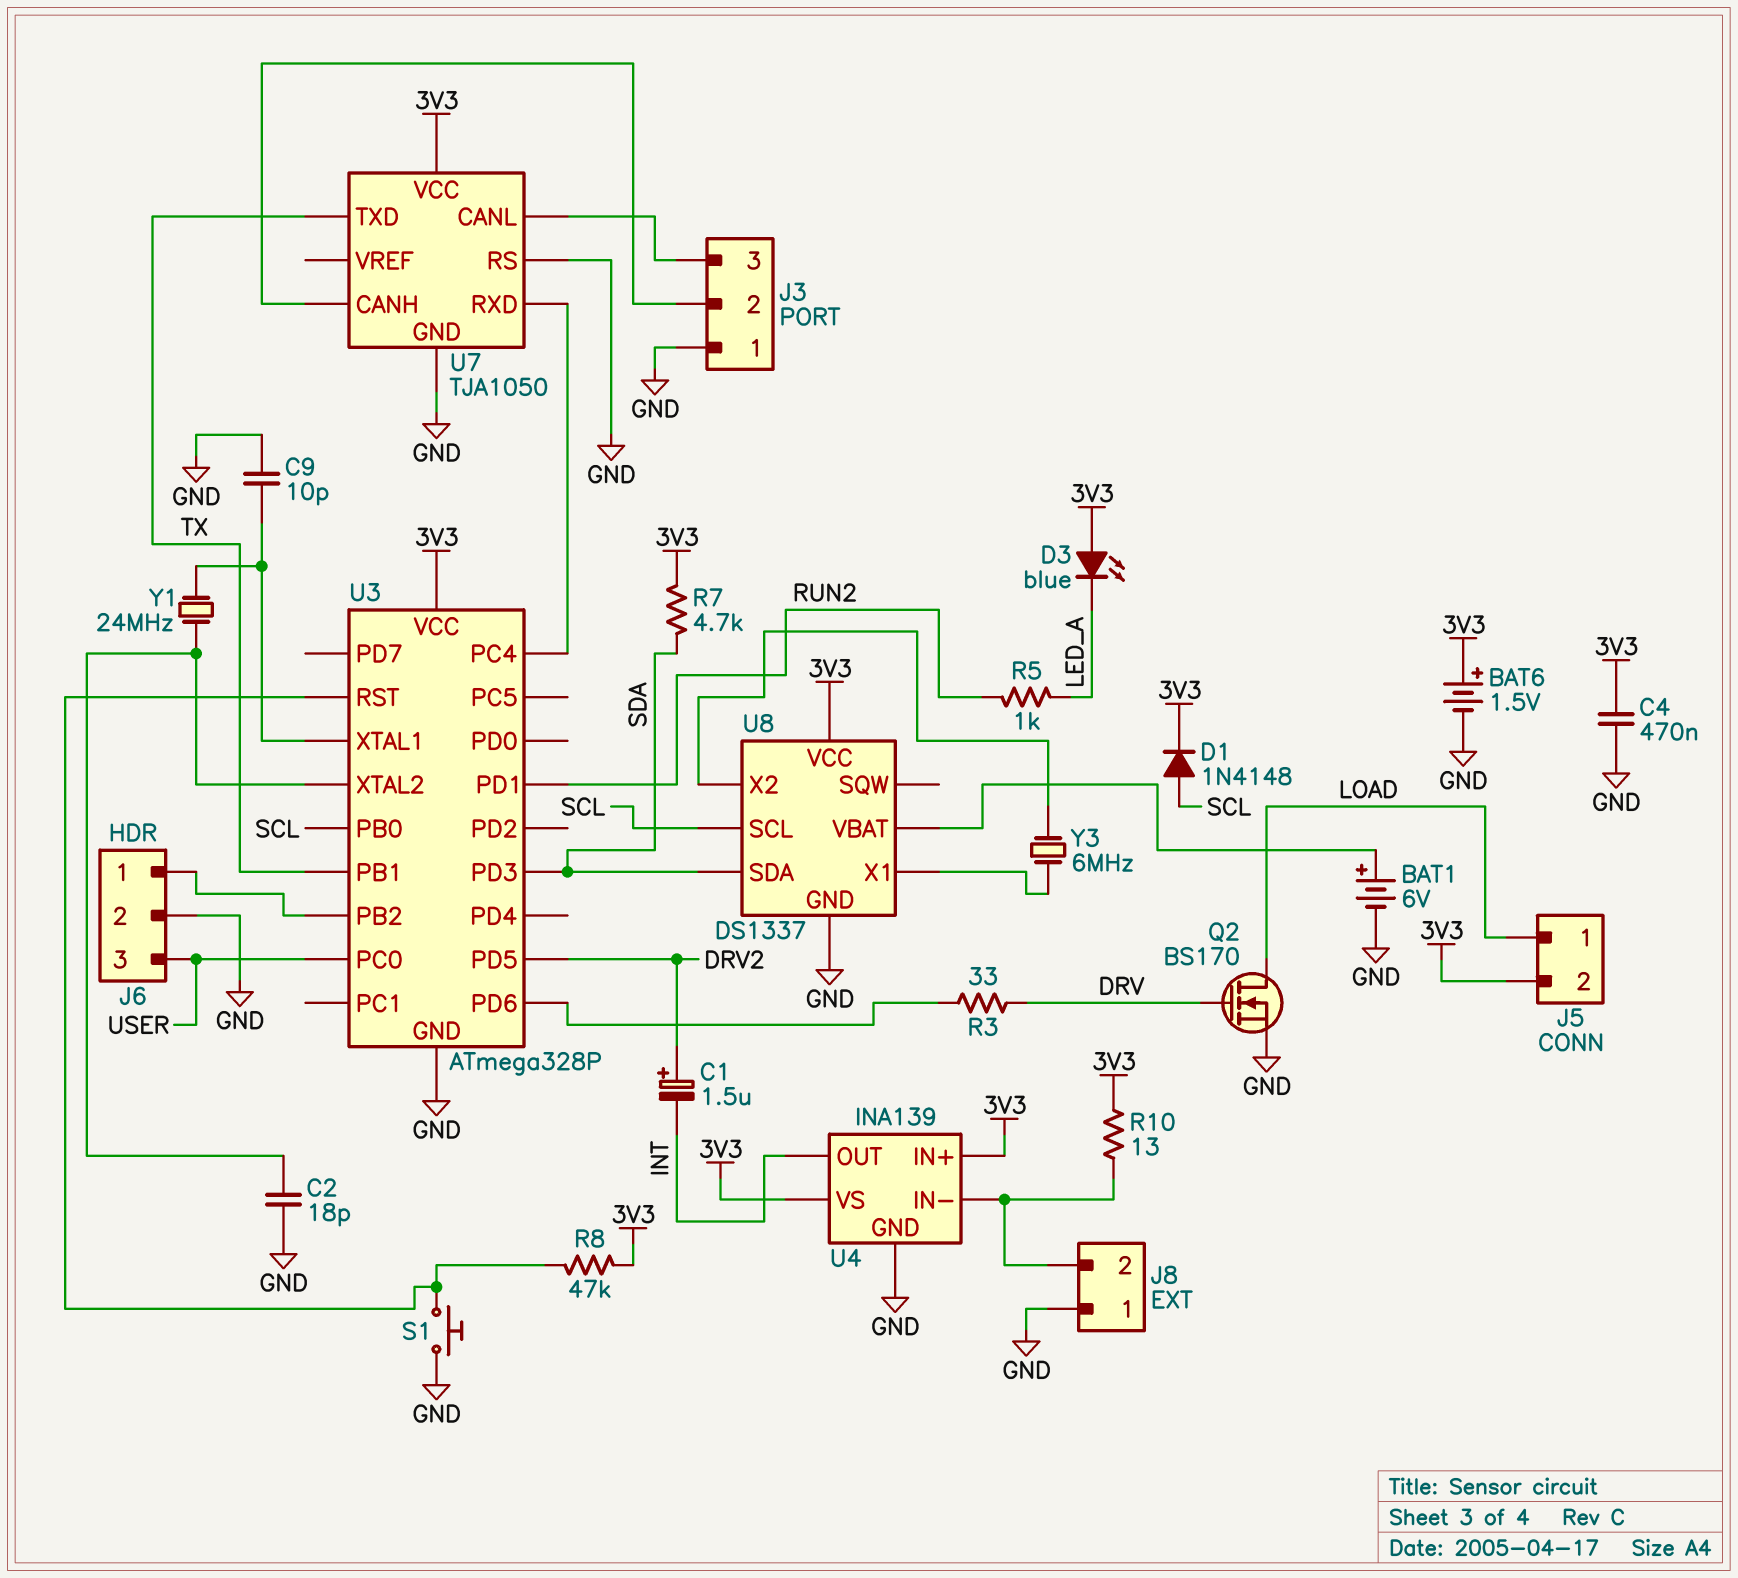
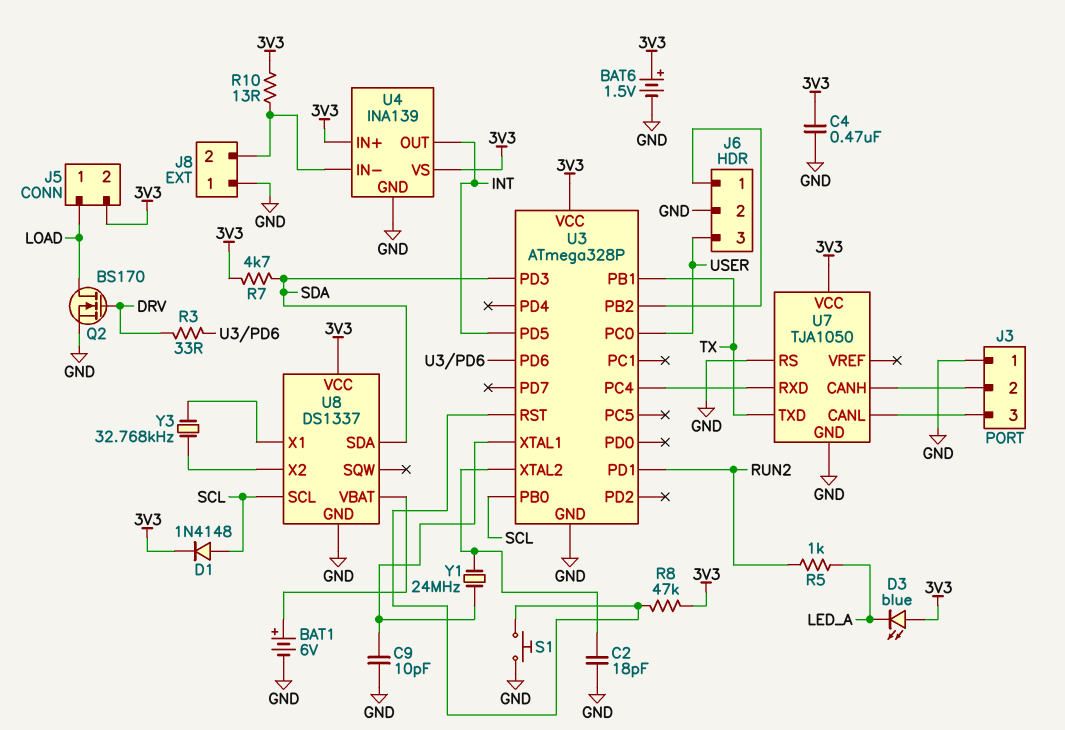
C1: 1.5uF (plus DRV2, minus INT) -> none
U3 pin PD5: DRV2 -> INT
Y3: 6MHz (U8/X1, U8/X2) -> 32.768kHz (U8/X1, U8/X2)

